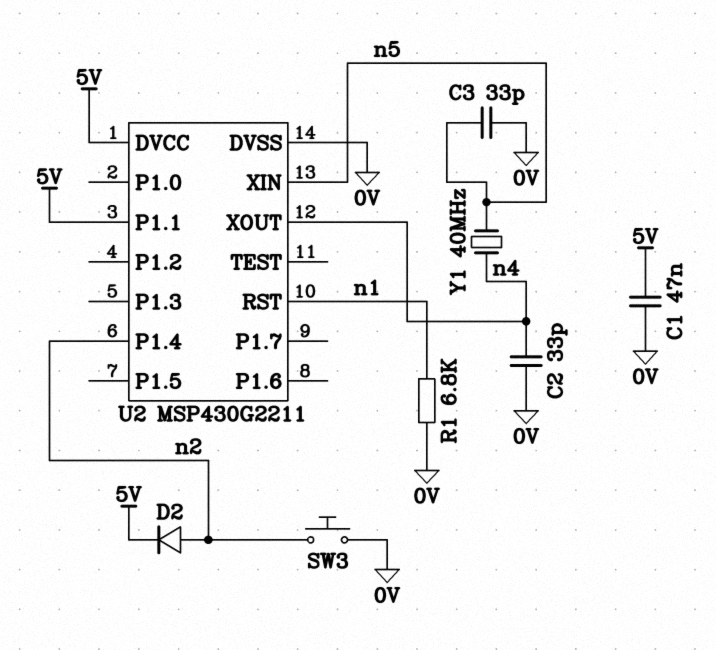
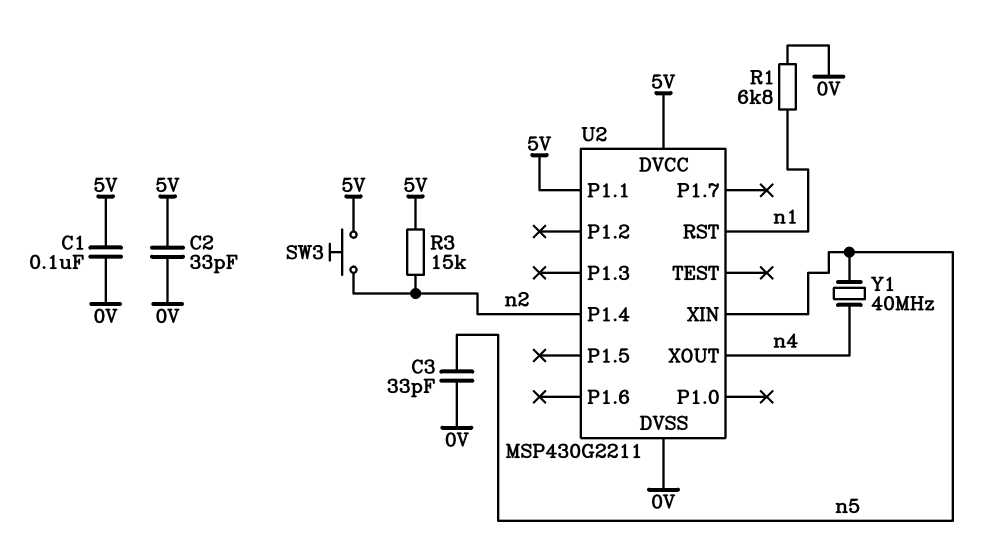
C1: 47nF (0V, 5V) -> 100nF (0V, 5V)
C2: 33pF (0V, n4) -> 33pF (0V, 5V)
D2: diode (A n2, K 5V) -> none
R3: none -> 15k (5V, n2)
SW3: button (0V, n2) -> button (5V, n2)

